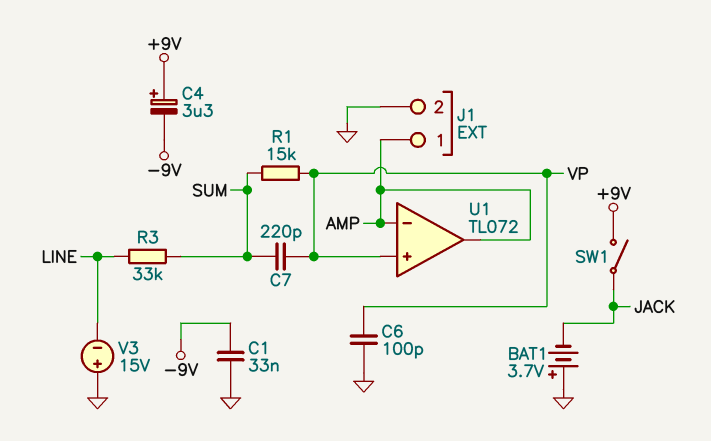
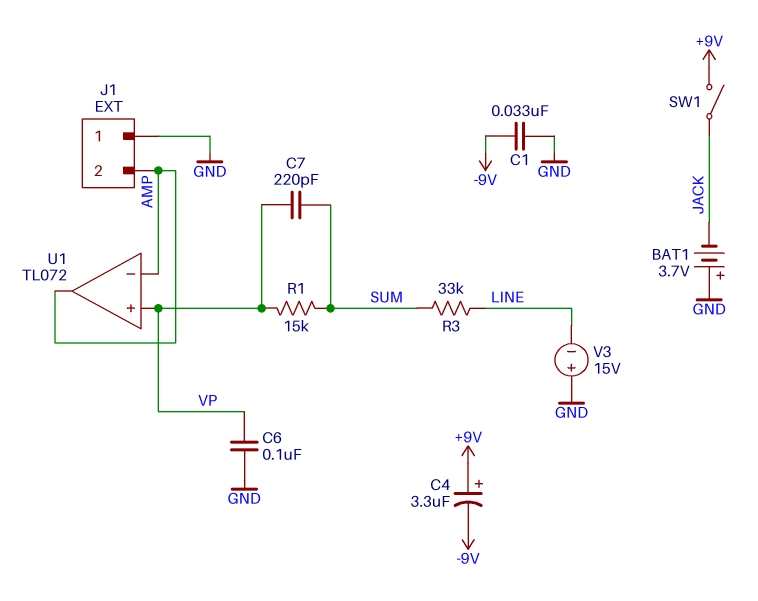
C6: 100pF (GND, VP) -> 100nF (GND, VP)
J1 pin 1: AMP -> GND
J1 pin 2: GND -> AMP

